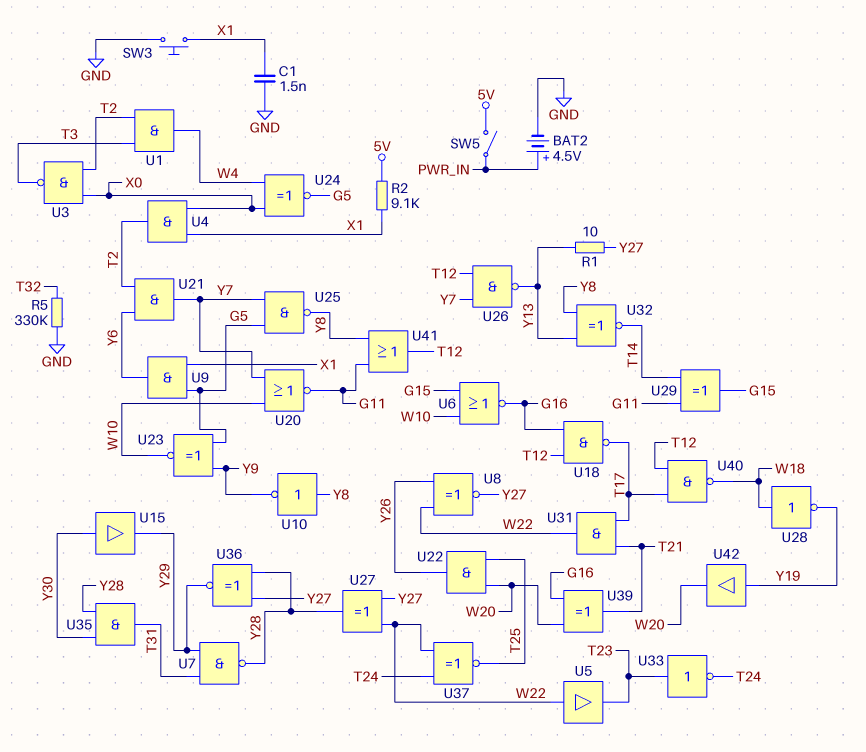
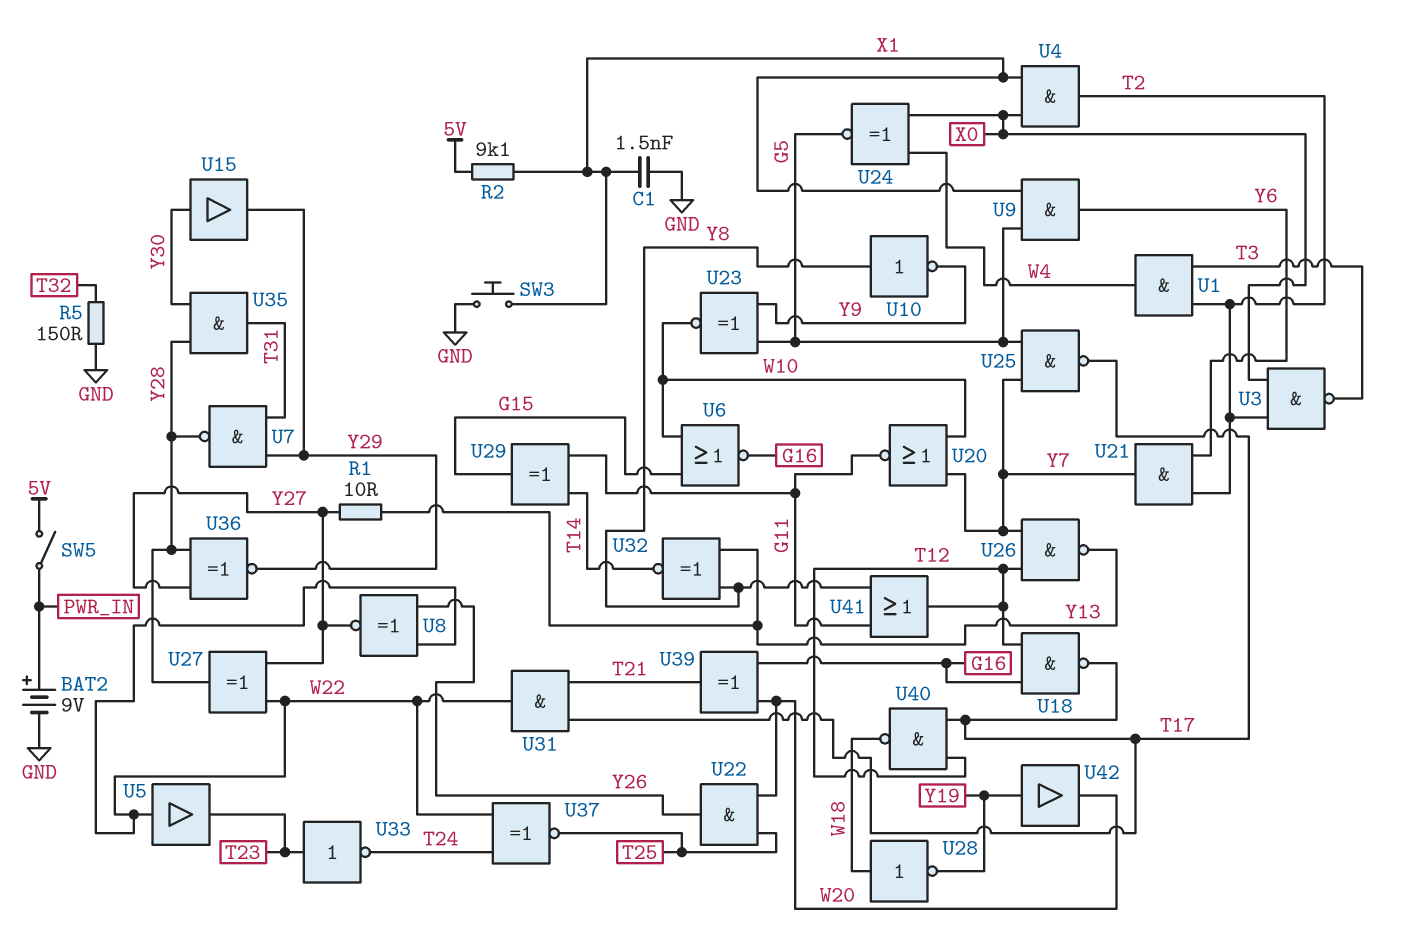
BAT2: 4.5V (plus PWR_IN, minus GND) -> 9V (plus PWR_IN, minus GND)
R5: 330k (GND, T32) -> 150 (GND, T32)
U25: NAND (in G5, in Y7, out Y8) -> NAND (in G5, in Y7, out T17)

